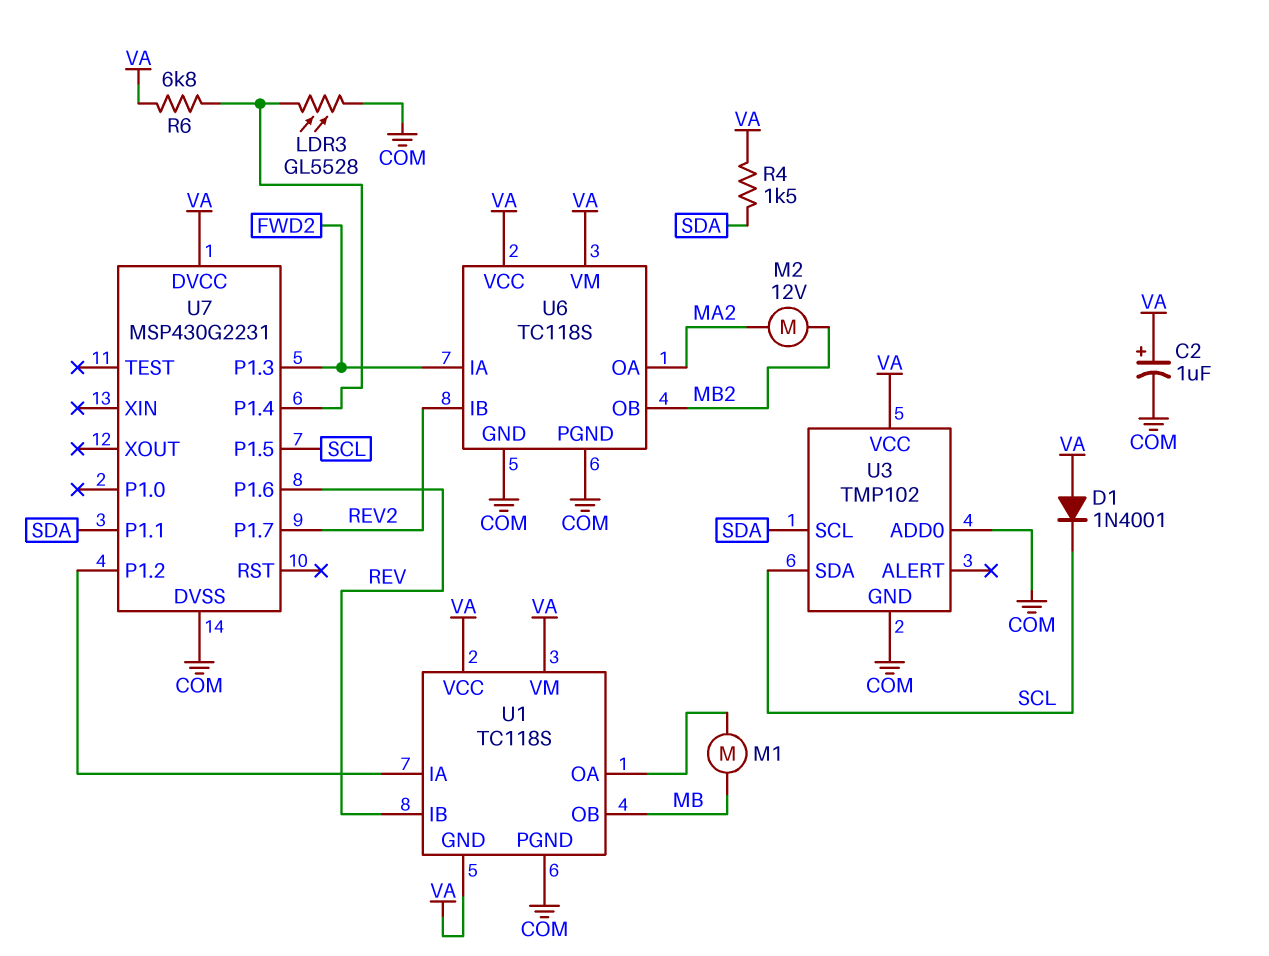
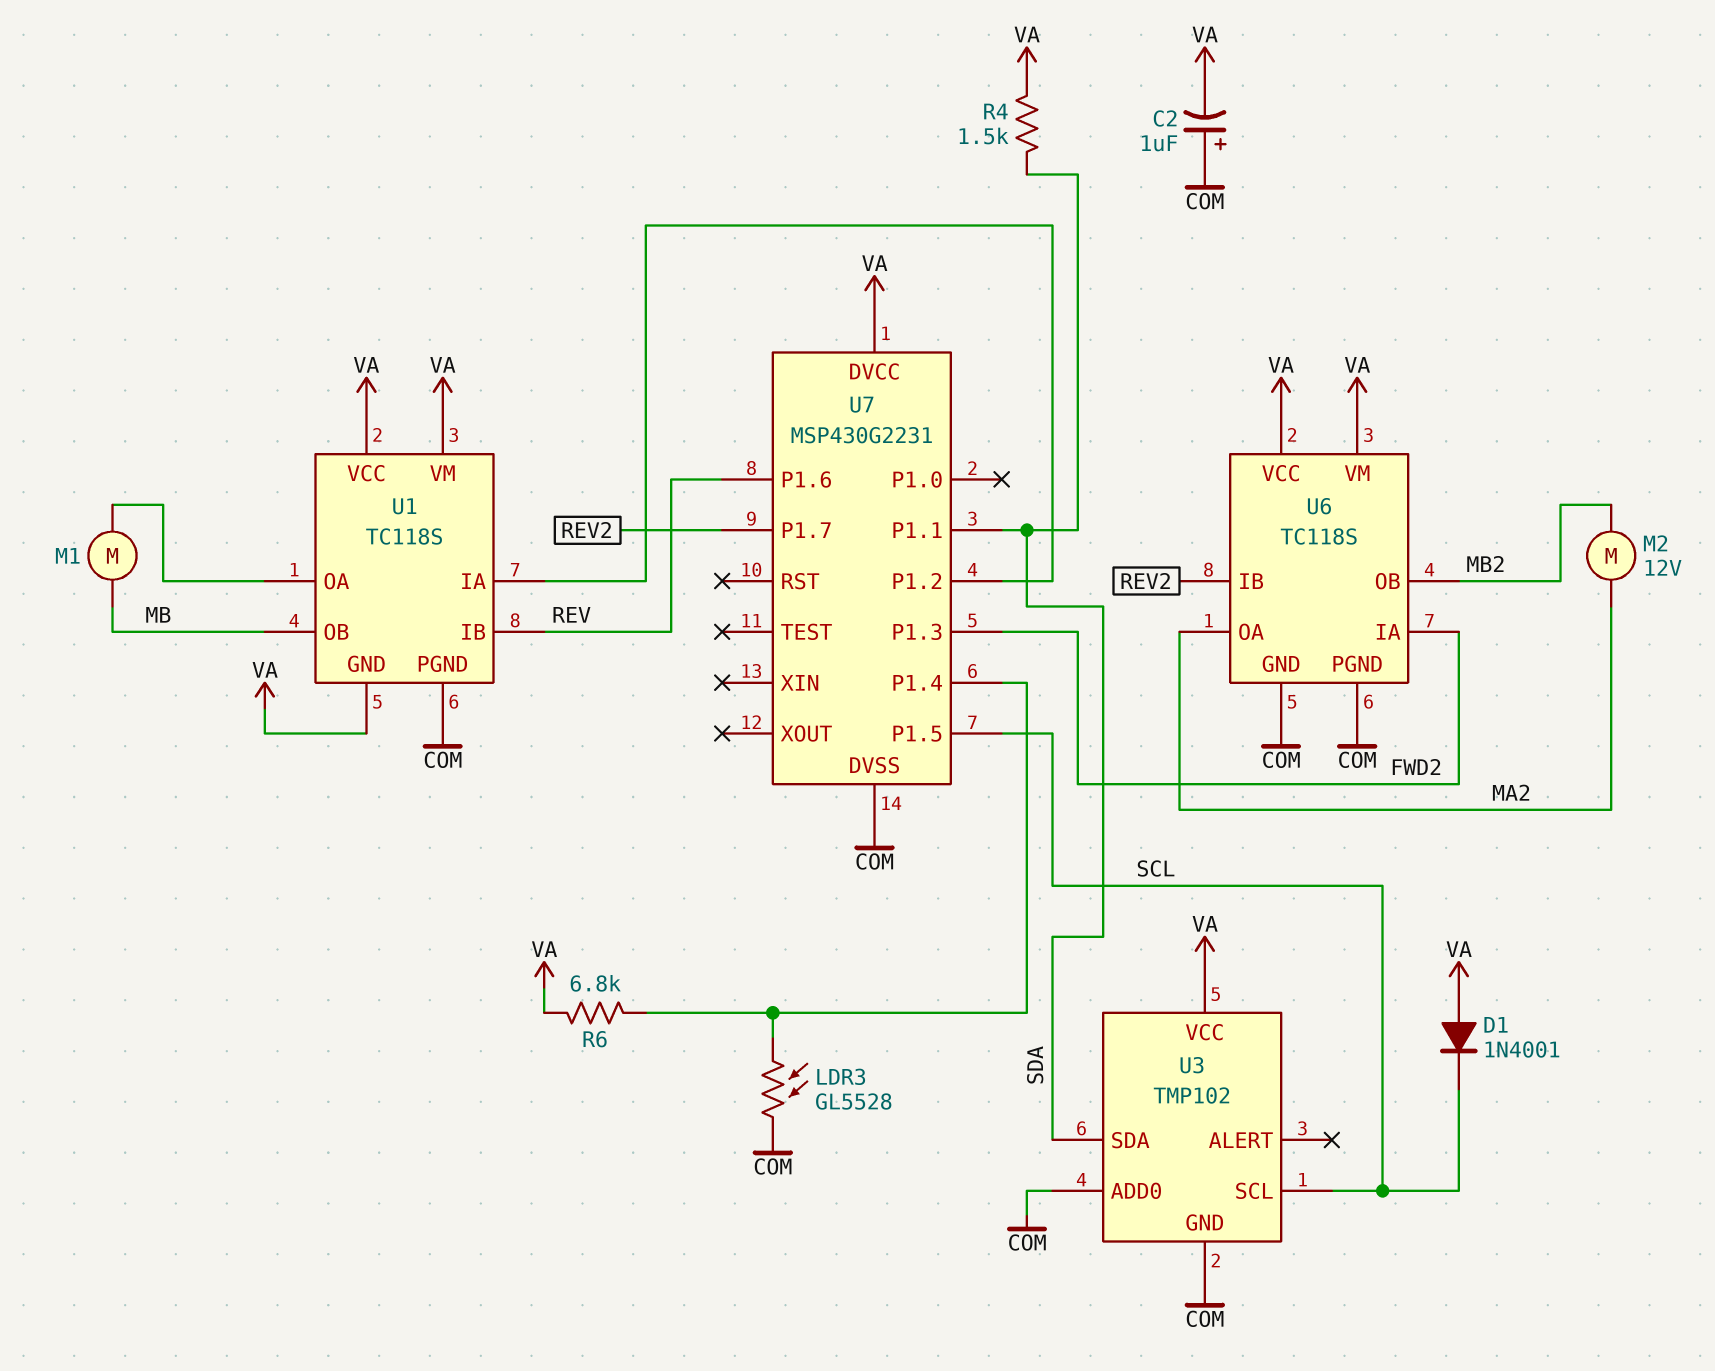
C2: 1uF (plus VA, minus COM) -> 1uF (plus COM, minus VA)
U3 pin SCL: SDA -> SCL
U3 pin SDA: SCL -> SDA

